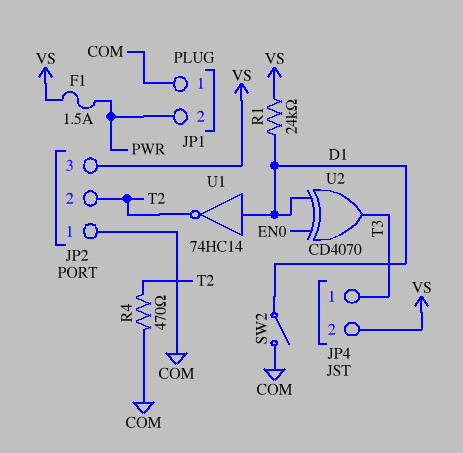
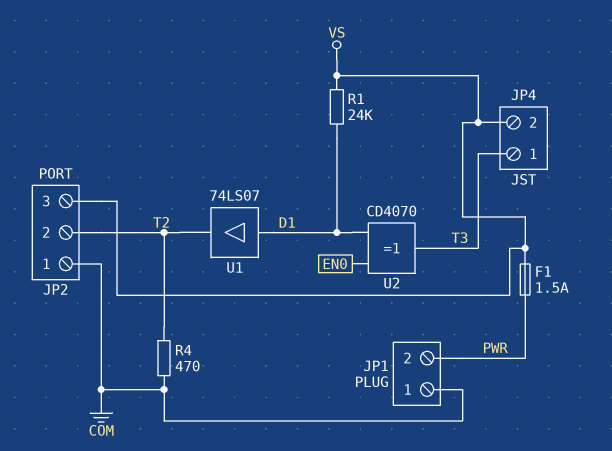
SW2: switch (COM, D1) -> none
U1: NOT 74HC14 (in D1, out T2) -> buffer 74LS07 (in D1, out T2)

